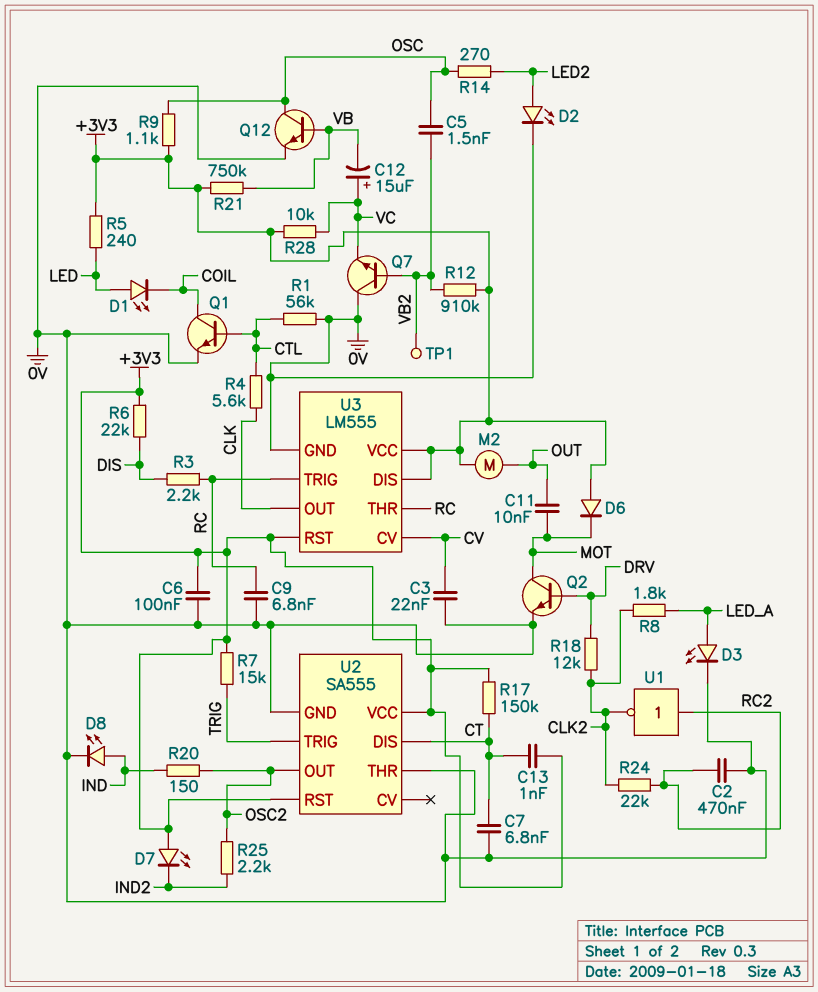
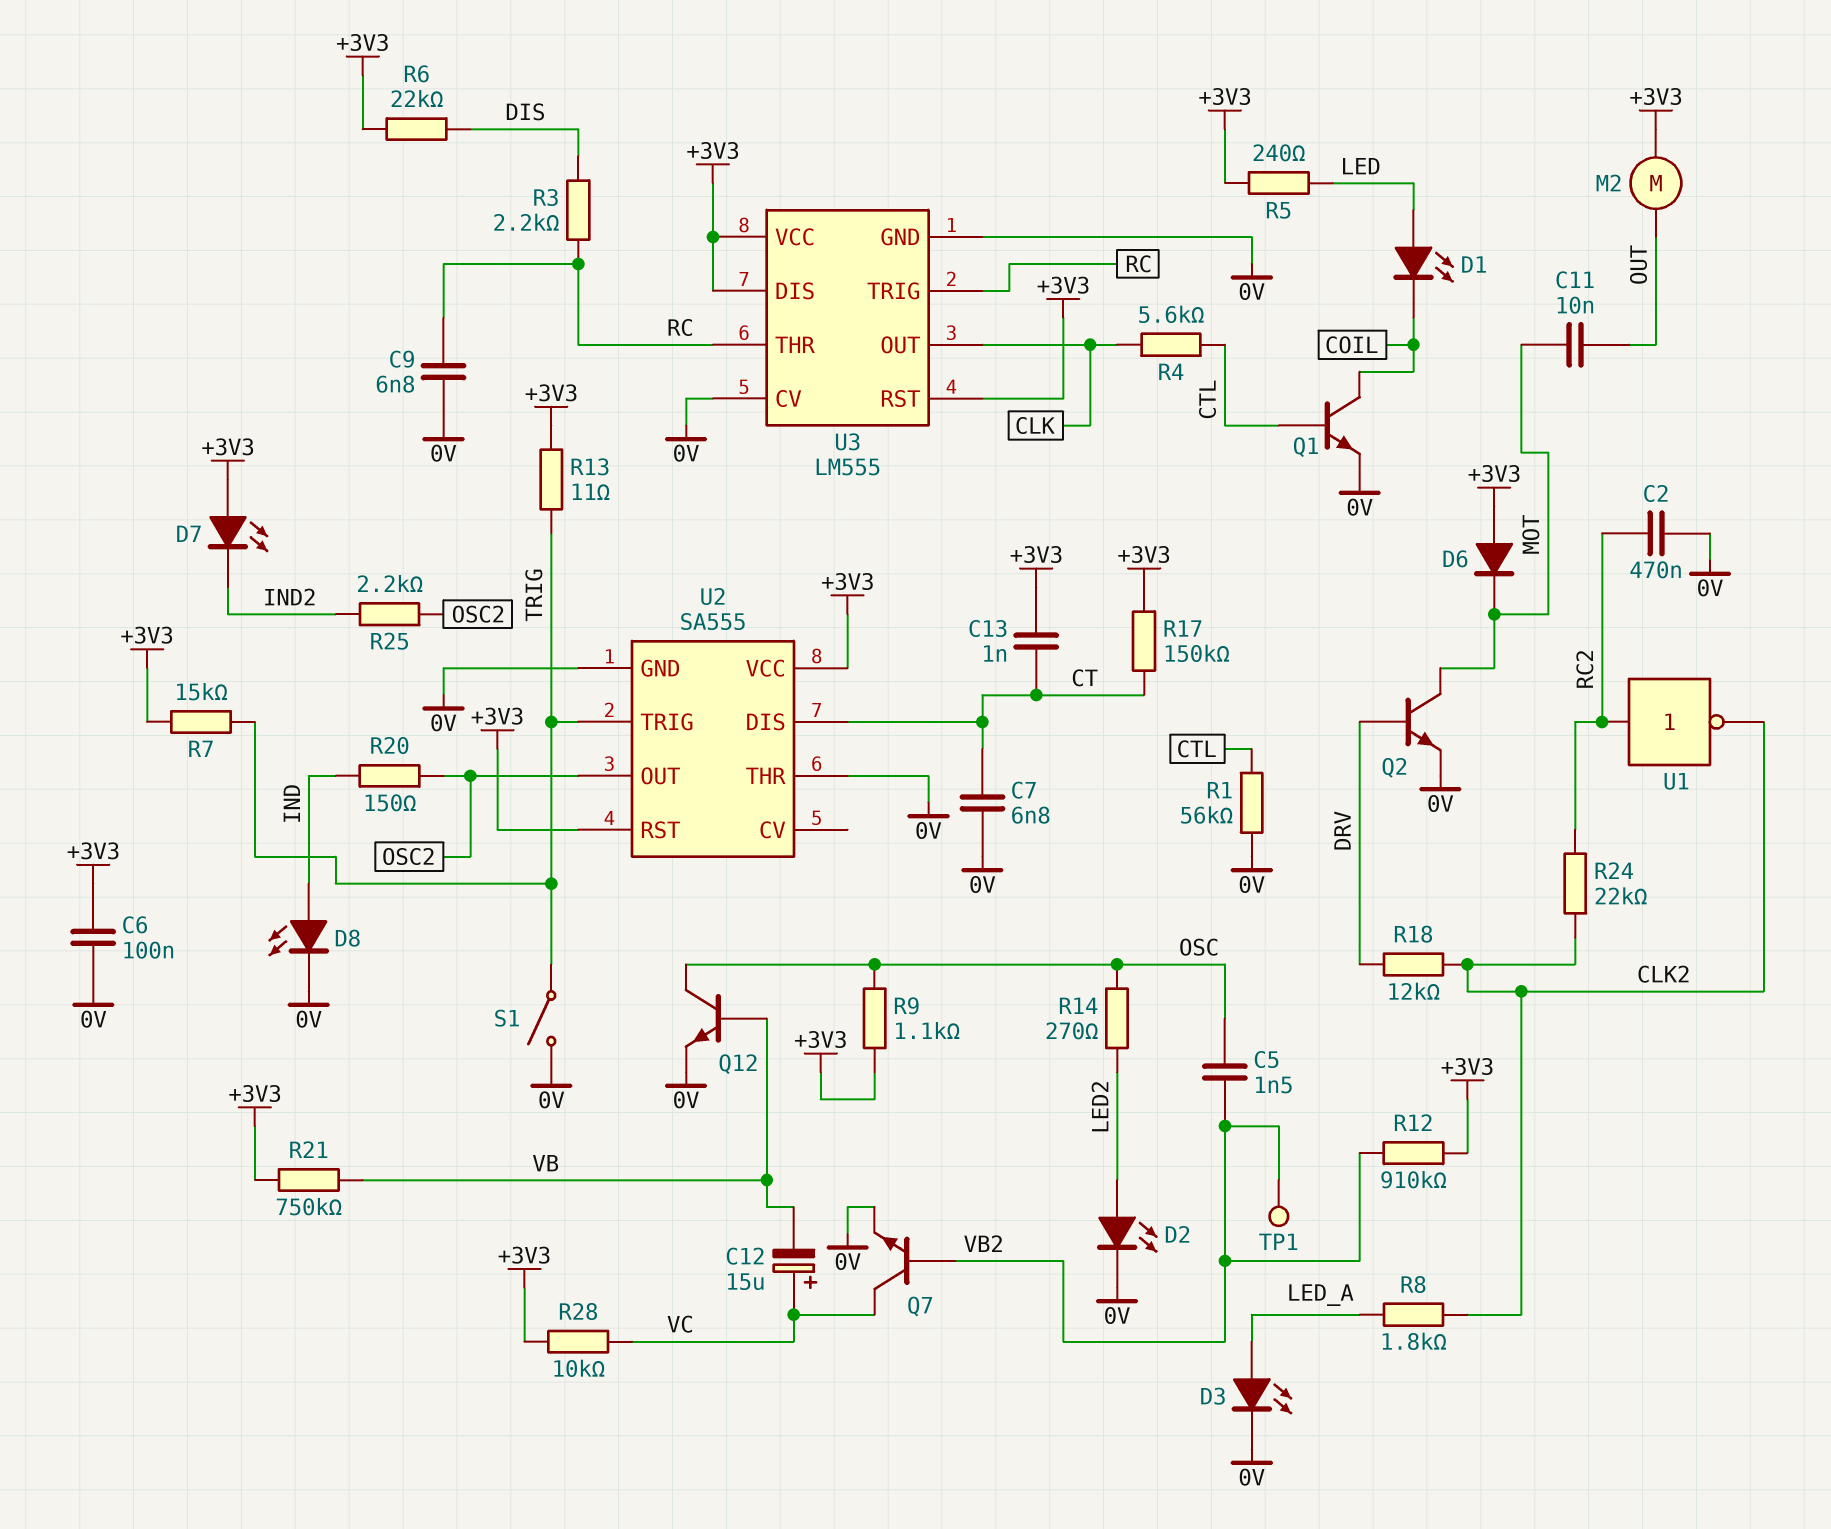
C3: 22nF (0V, CV) -> none
Q7: NPN (B VB2, C 0V, E VC) -> NPN (B VB2, C VC, E 0V)
R13: none -> 11 (+3V3, TRIG)
S1: none -> switch (0V, TRIG)
U3 pin CV: CV -> 0V

